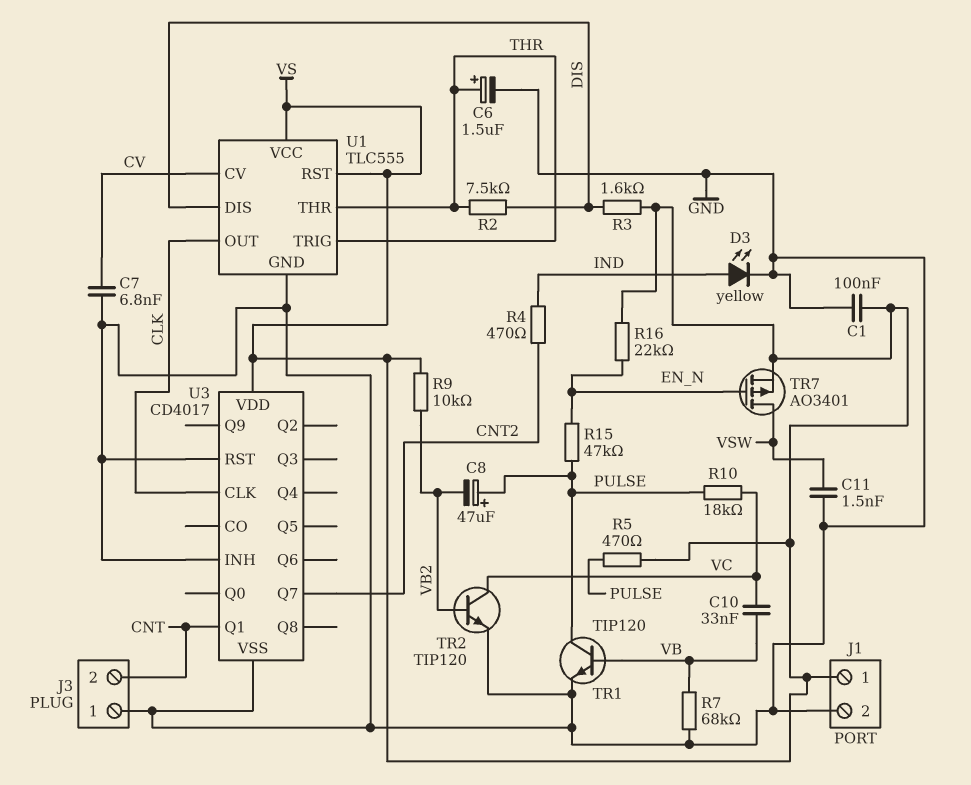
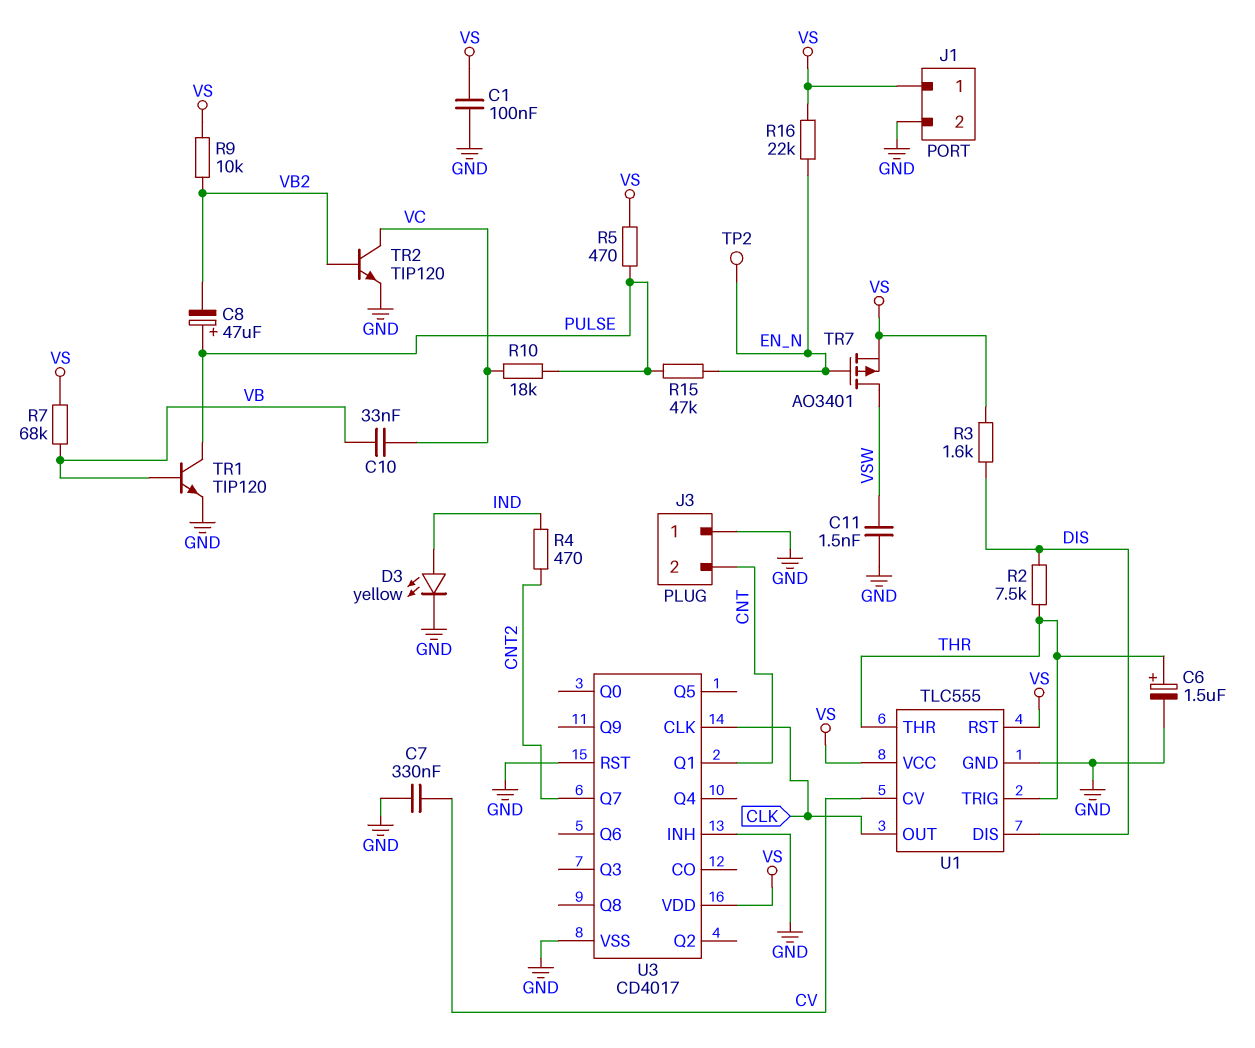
C7: 6.8nF (CV, GND) -> 330nF (CV, GND)
R7: 68k (GND, VB) -> 68k (VB, VS)
TP2: none -> test point (EN_N)

